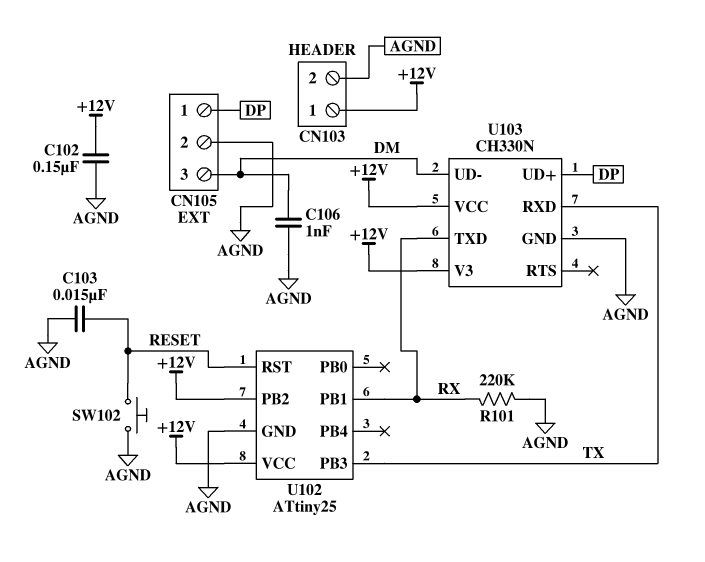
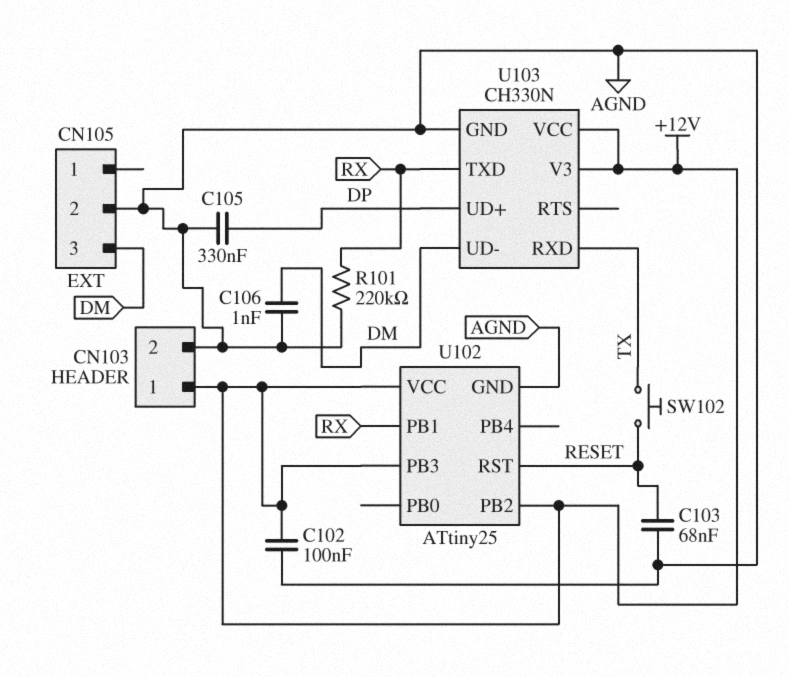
C102: 150nF (+12V, AGND) -> 100nF (+12V, AGND)
C103: 15nF (AGND, RESET) -> 68nF (AGND, RESET)
C105: none -> 330nF (AGND, DP)
CN105 pin 1: DP -> none
SW102: button (AGND, RESET) -> button (RESET, TX)
U102 pin PB3: TX -> +12V

